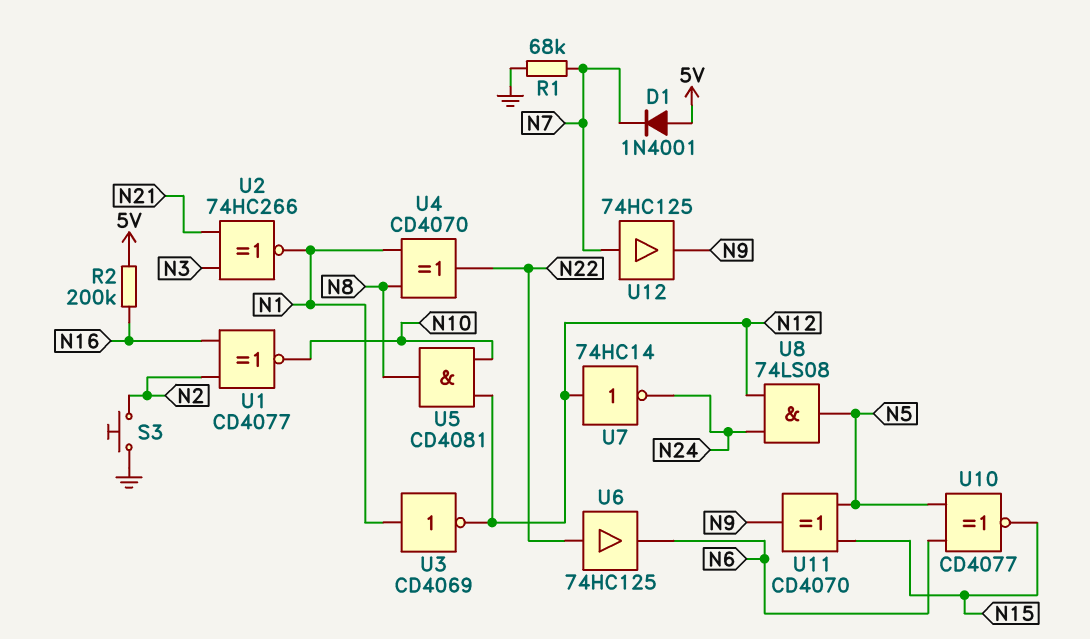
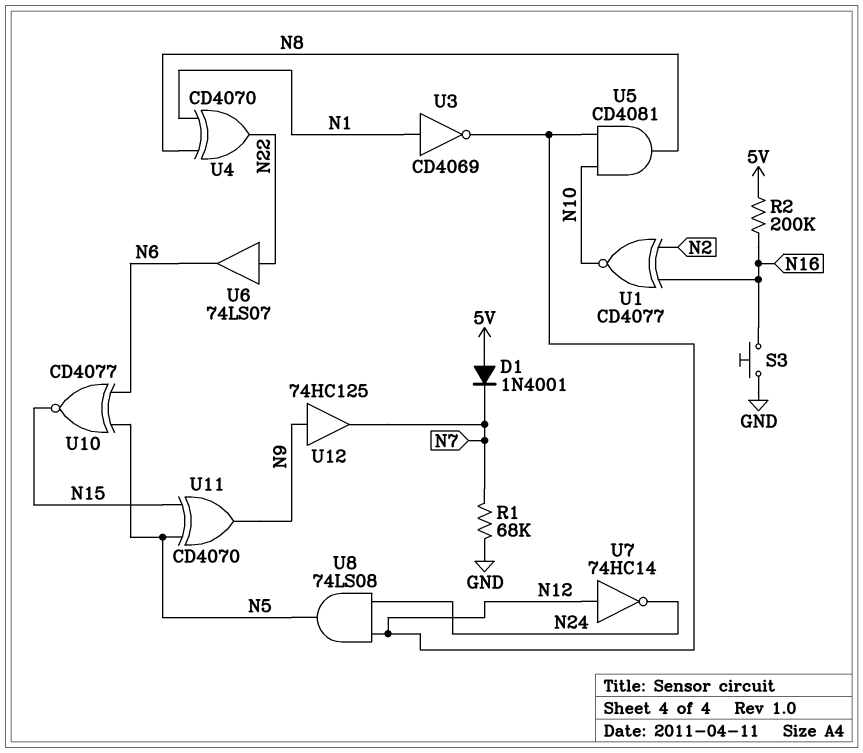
S3: button (GND, N2) -> button (GND, N16)
U2: XNOR 74HC266 (in N3, in N21, out N1) -> none
U6: buffer 74HC125 (in N22, out N6) -> buffer 74LS07 (in N22, out N6)
U12: buffer 74HC125 (in N7, out N9) -> buffer 74HC125 (in N9, out N7)

